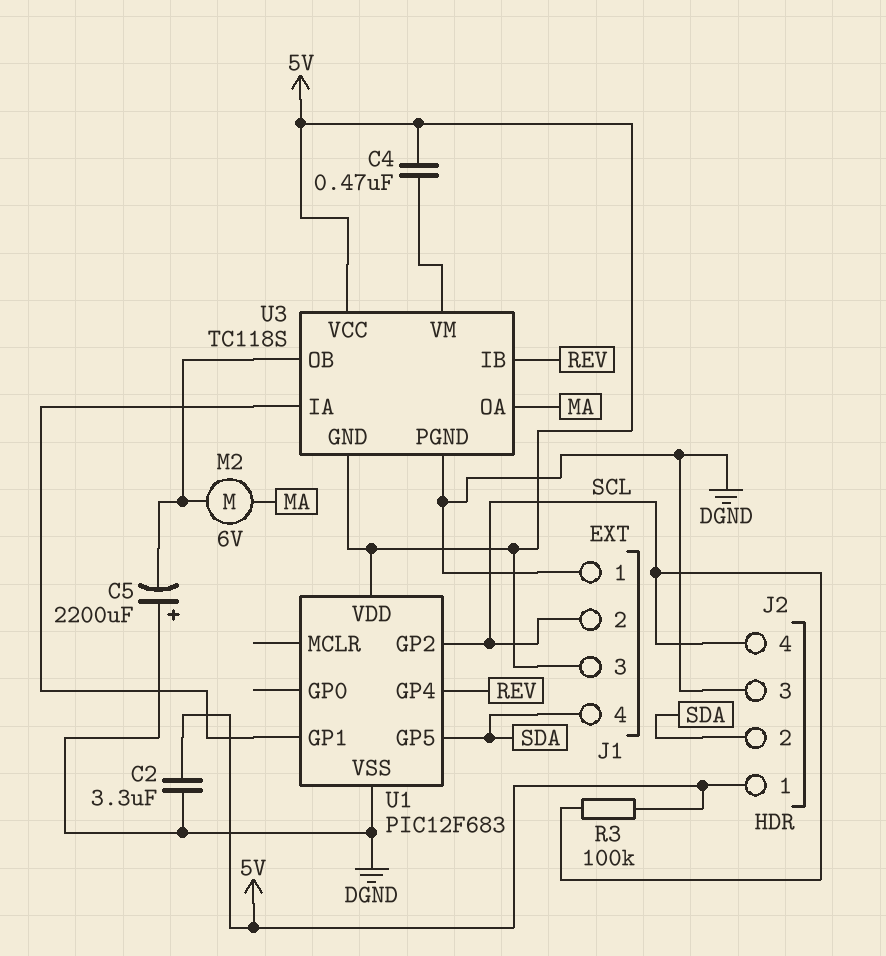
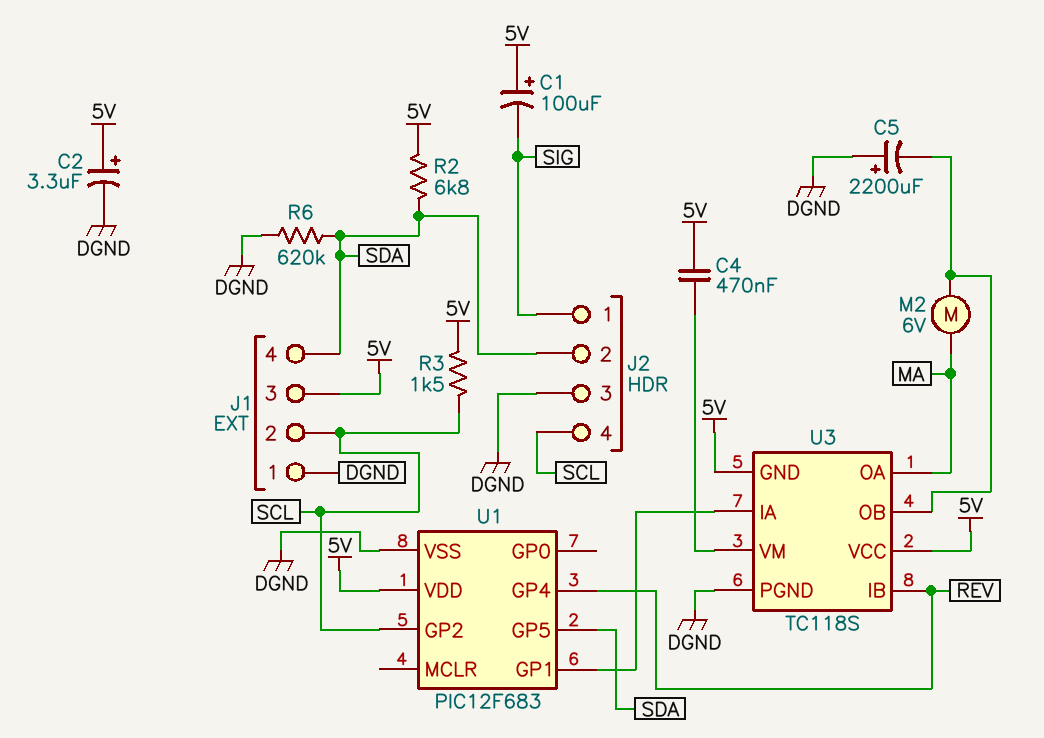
C1: none -> 100uF (plus 5V, minus SIG)
C2: 3.3uF (5V, DGND) -> 3.3uF (plus 5V, minus DGND)
J2 pin 1: 5V -> SIG
R2: none -> 6.8k (5V, SDA)
R3: 100k (5V, SCL) -> 1.5k (5V, SCL)
R6: none -> 620k (DGND, SDA)

